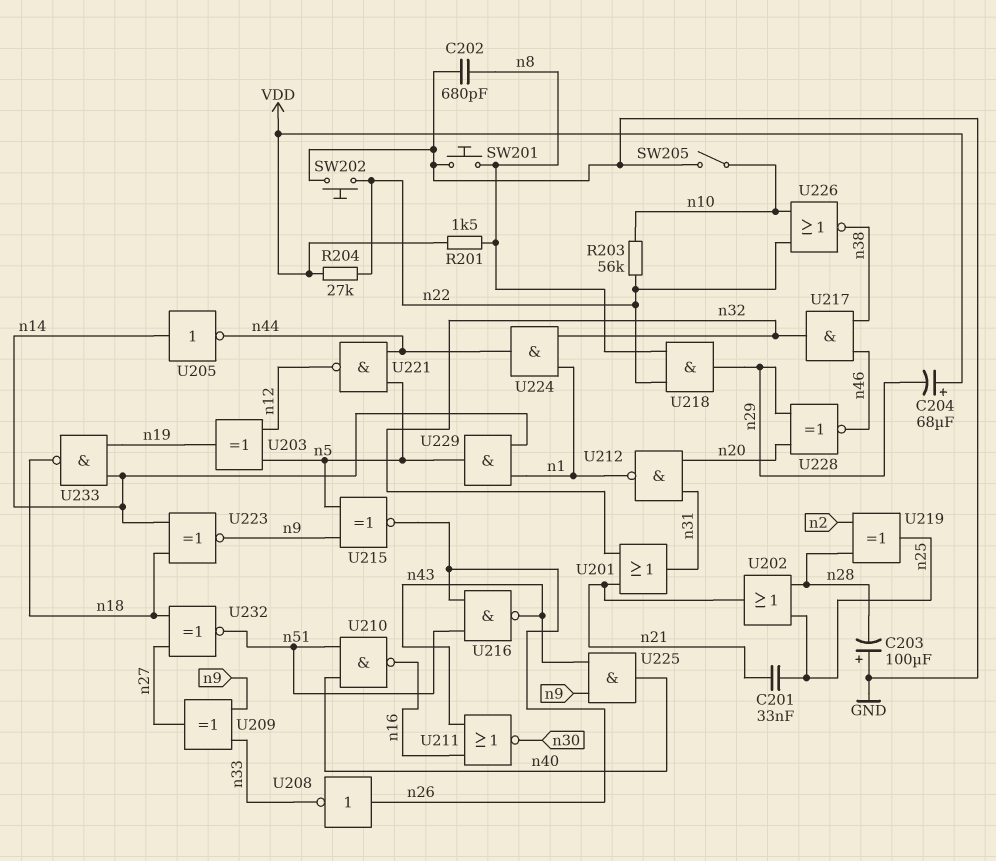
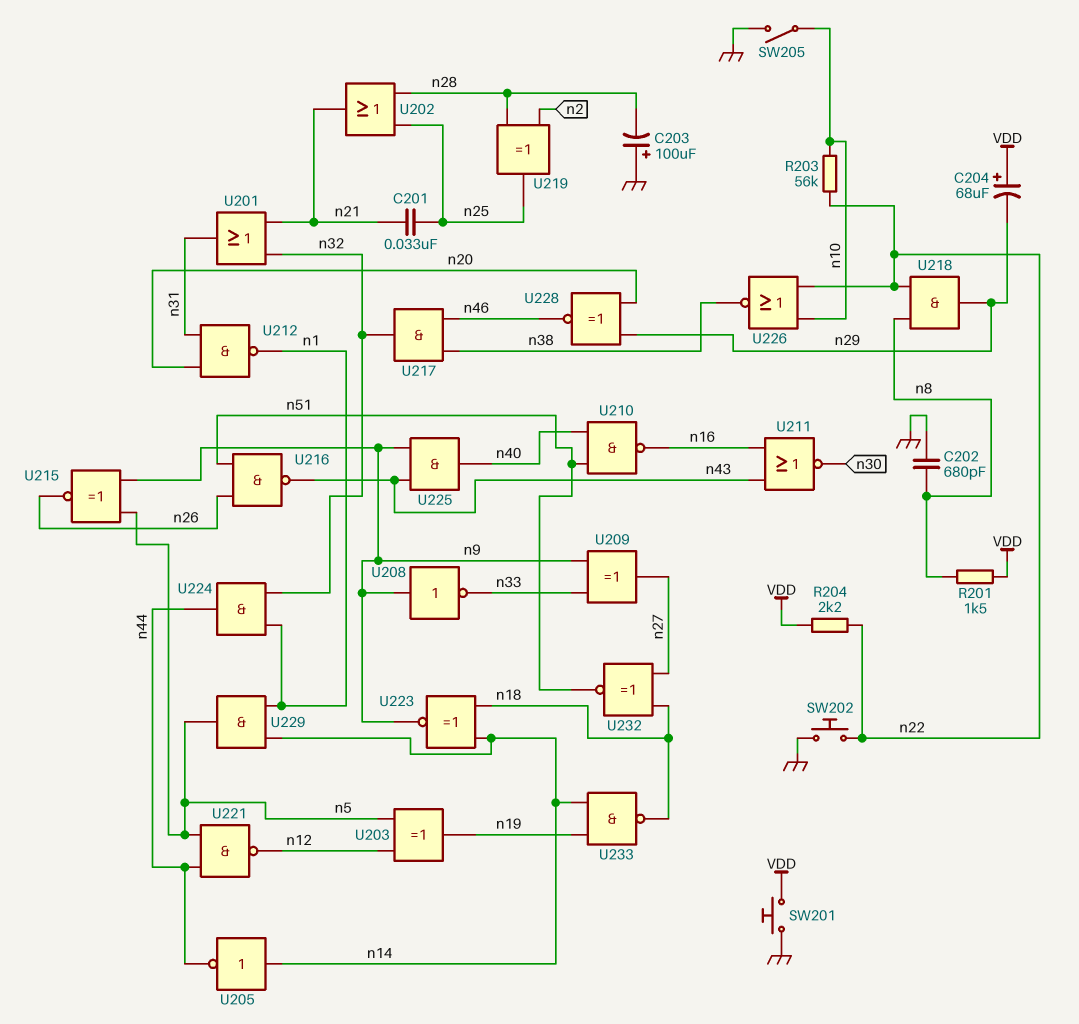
R204: 27k (VDD, n22) -> 2.2k (VDD, n22)
SW201: button (GND, n8) -> button (GND, VDD)
U208: NOT (in n26, out n33) -> NOT (in n9, out n33)

